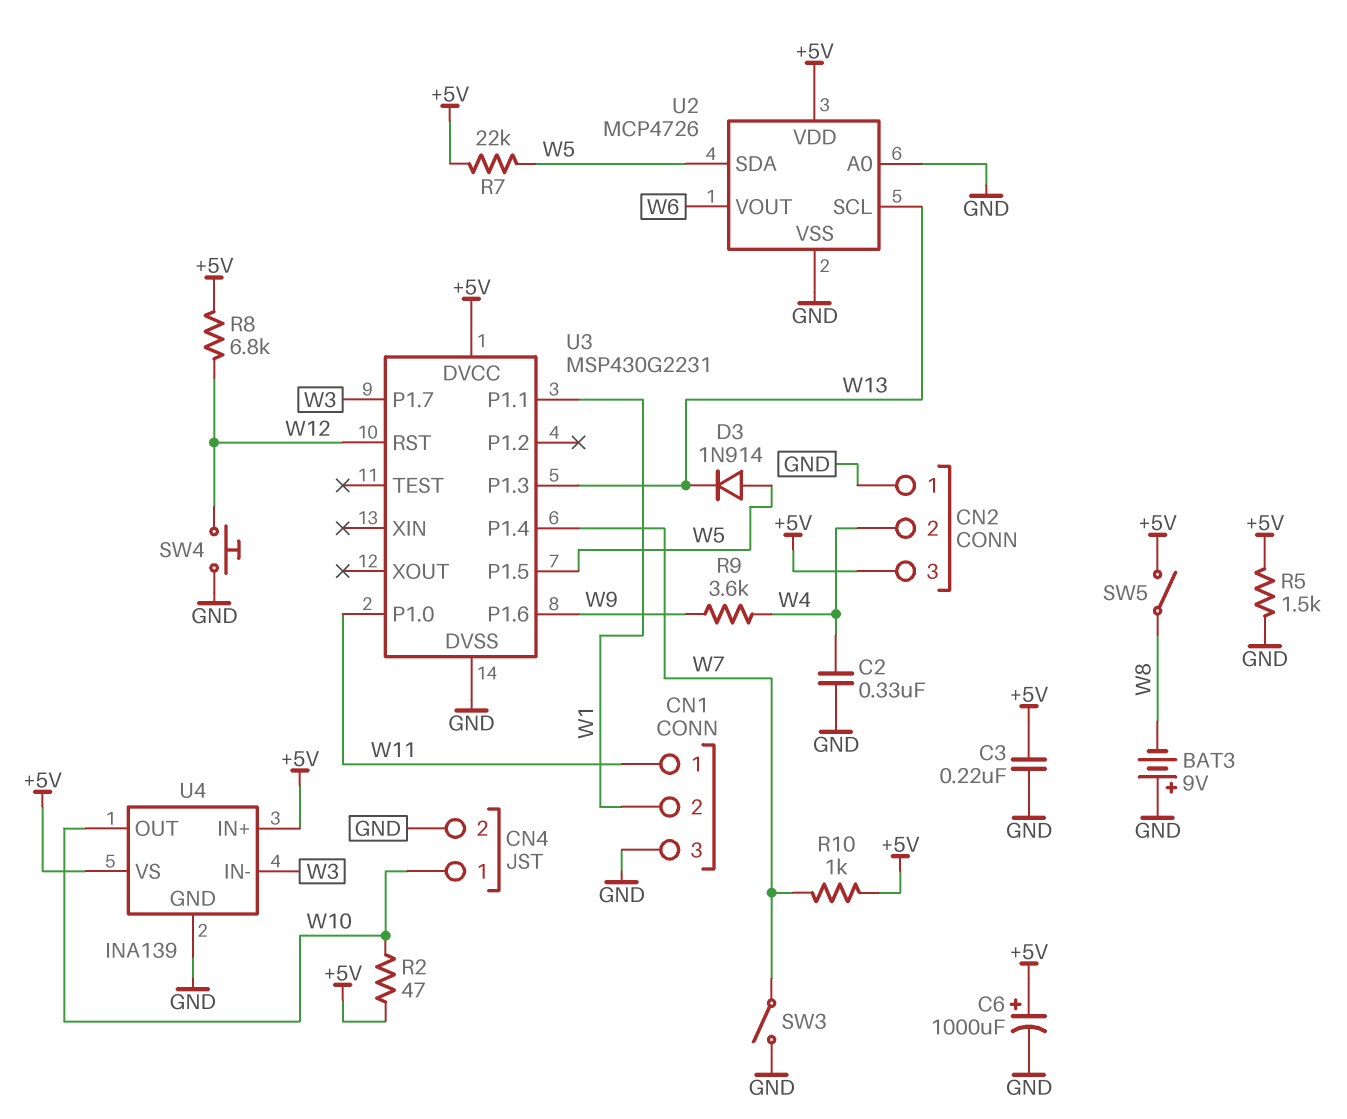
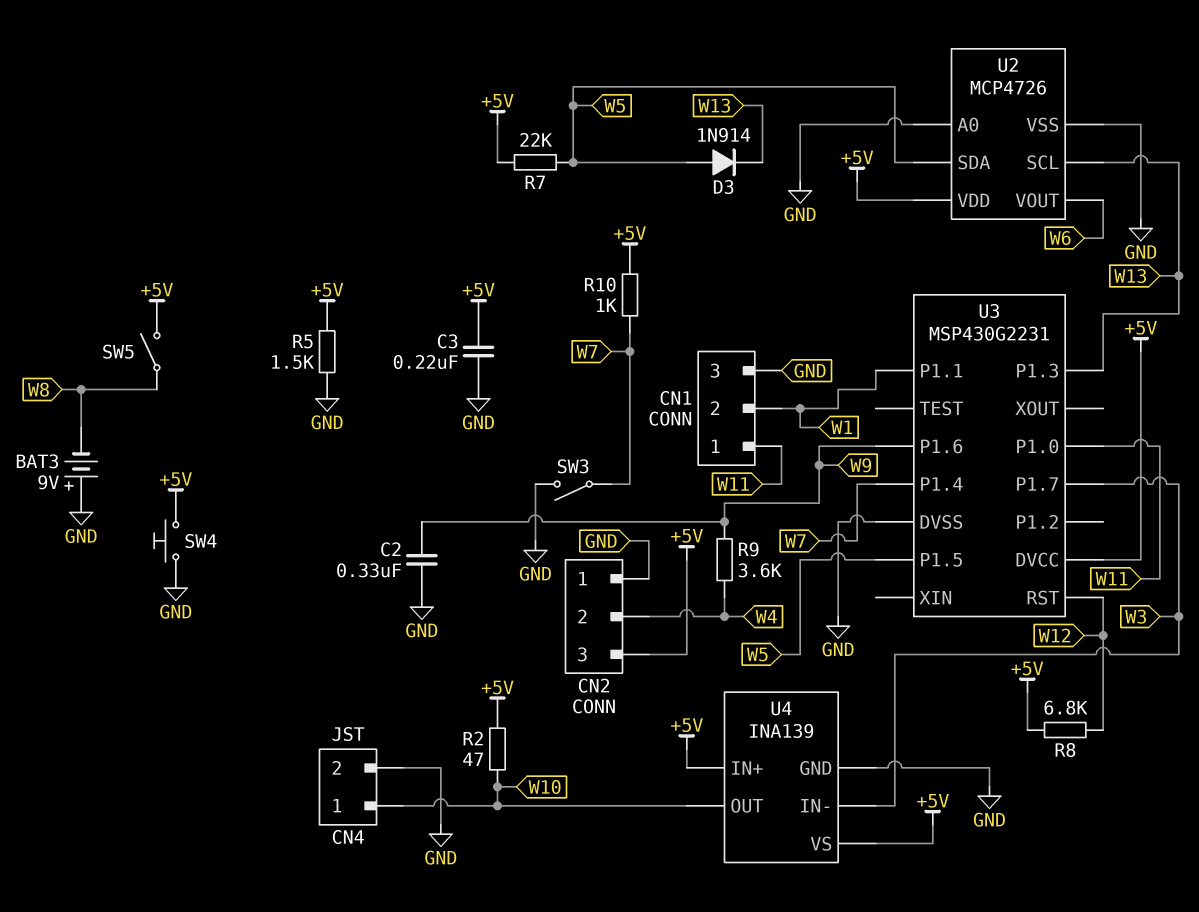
C2: 330nF (GND, W4) -> 330nF (GND, W9)
C6: 1000uF (plus +5V, minus GND) -> none
SW4: button (GND, W12) -> button (+5V, GND)

